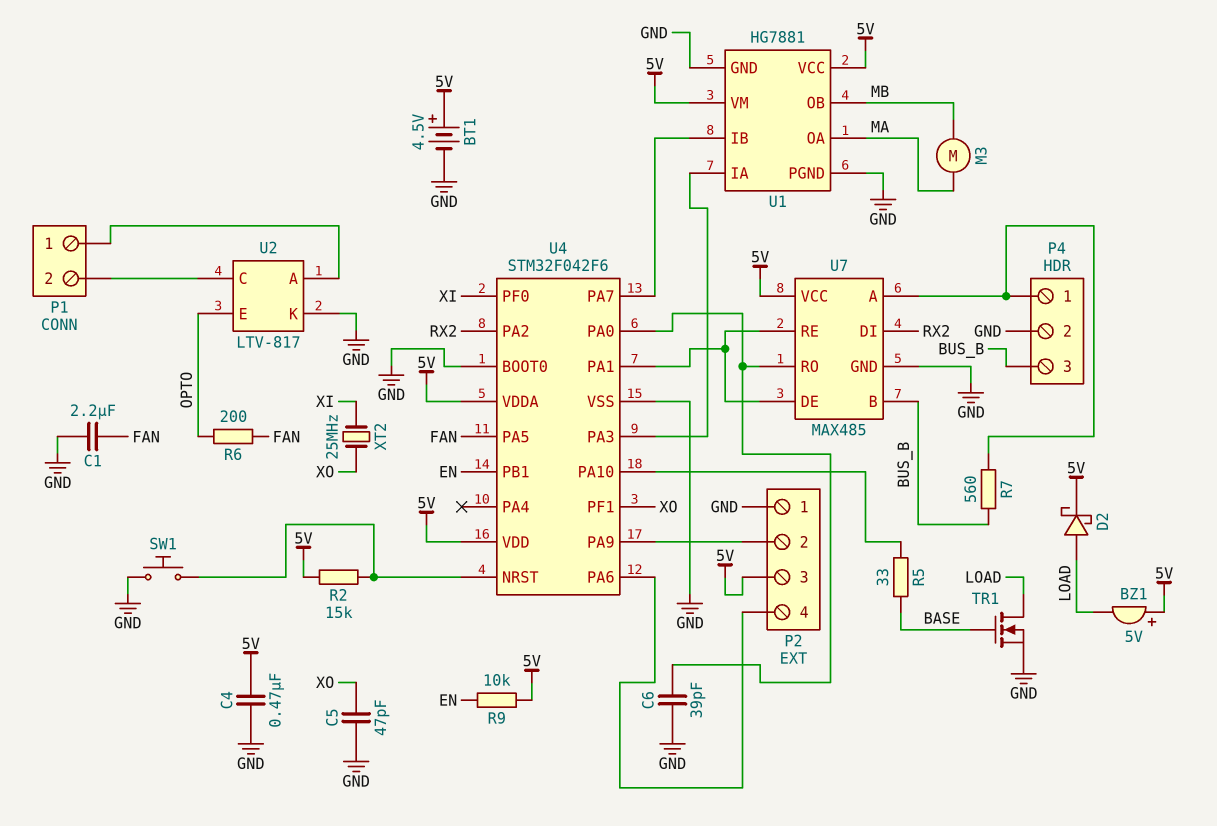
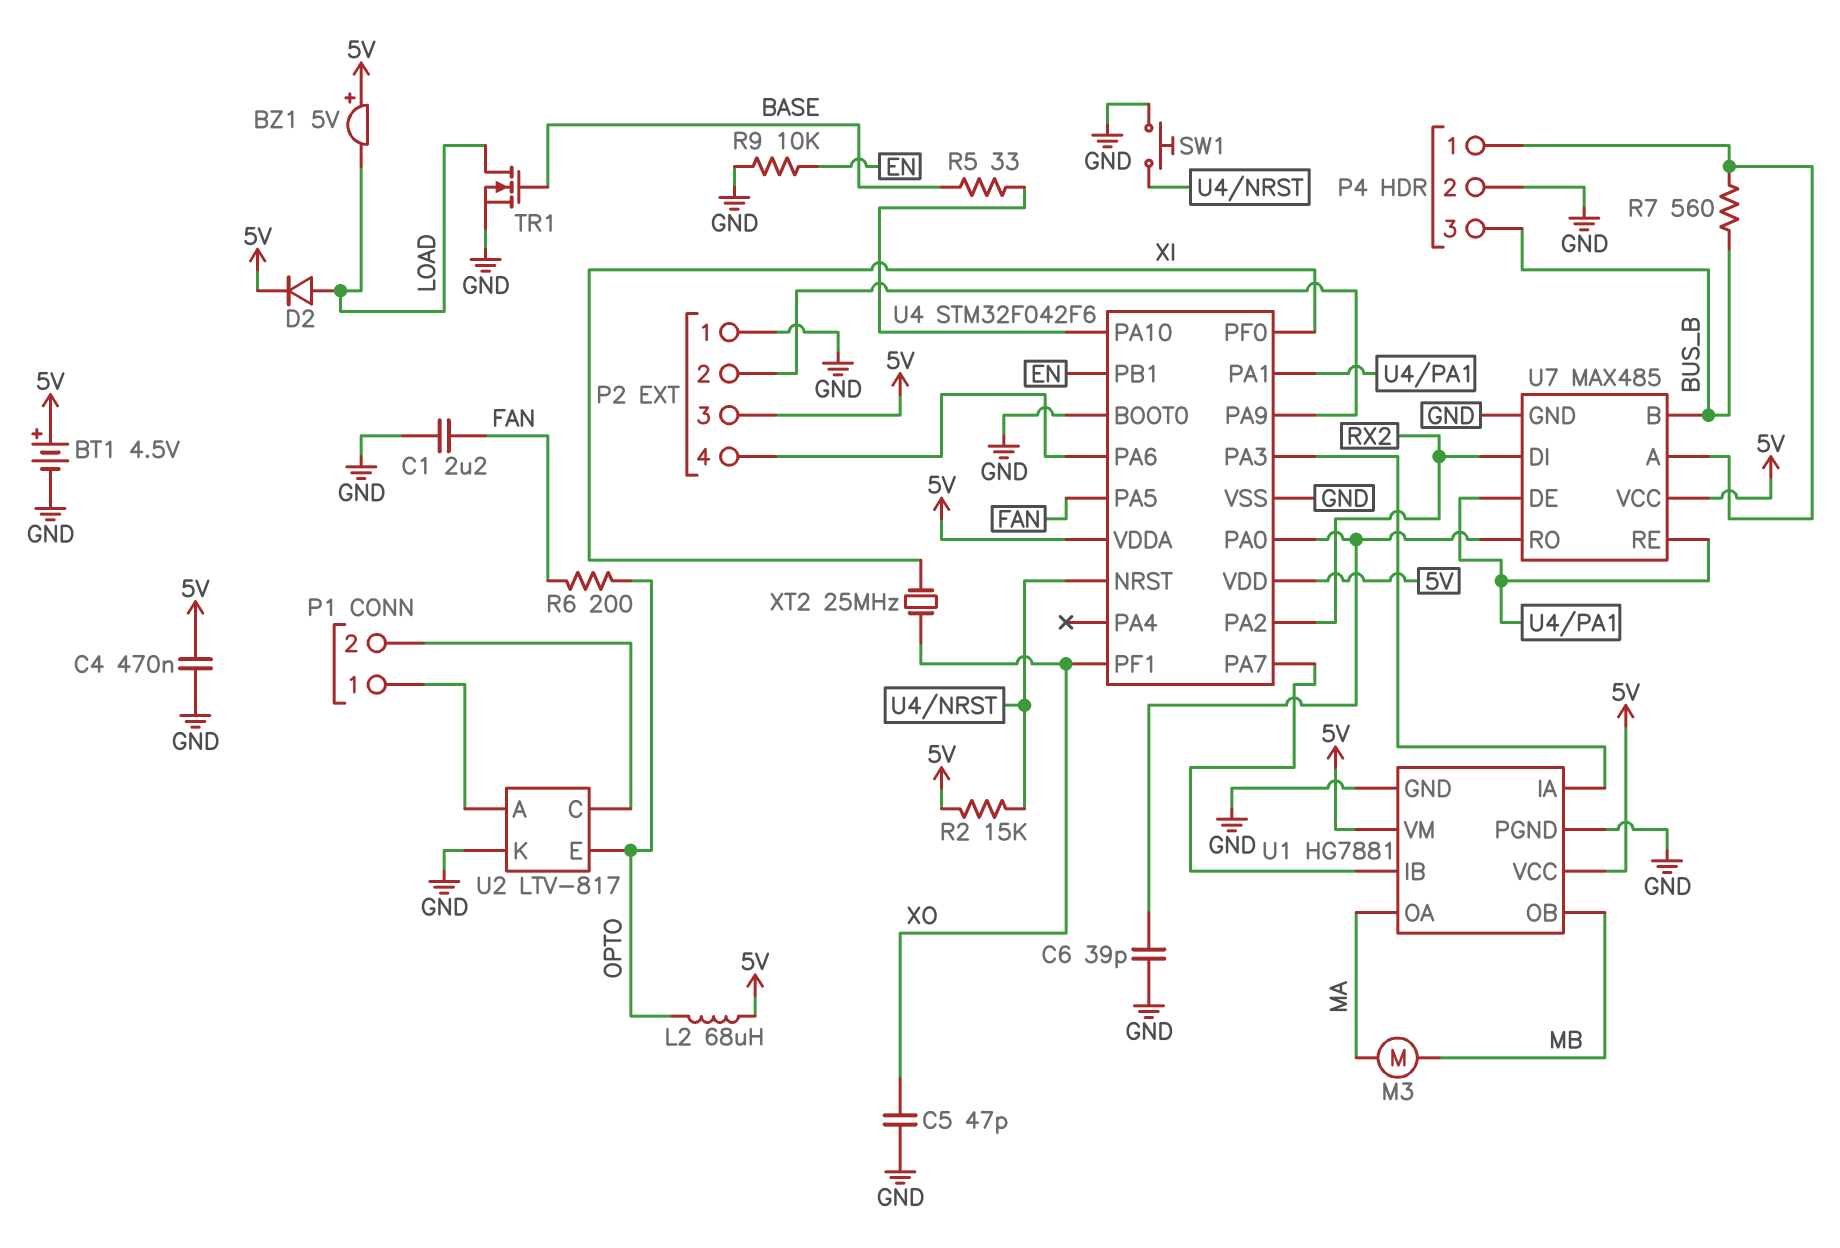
D2: schottky (A LOAD, K 5V) -> diode (A LOAD, K 5V)
L2: none -> 68uH (5V, OPTO)
R9: 10k (5V, EN) -> 10k (EN, GND)

